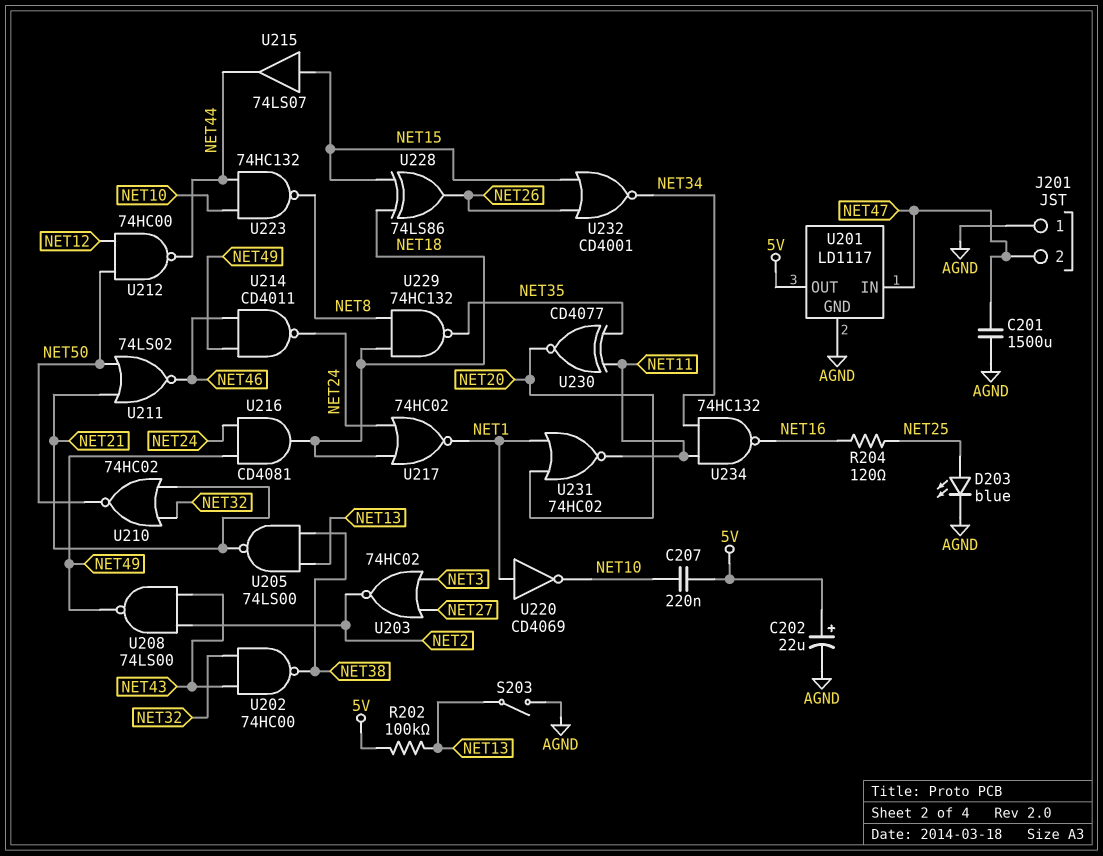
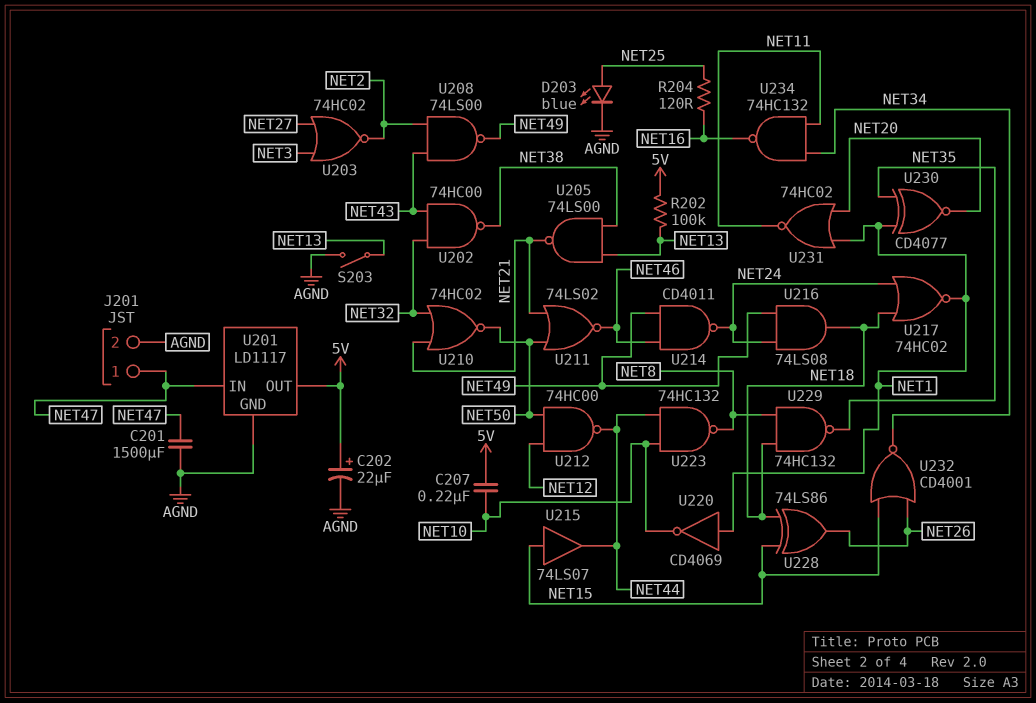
J201 pin 1: AGND -> NET47
J201 pin 2: NET47 -> AGND
U216: AND CD4081 (in NET24, in NET49, out NET18) -> AND 74LS08 (in NET24, in NET49, out NET18)
U230: XNOR CD4077 (in NET11, in NET35, out NET20) -> XNOR CD4077 (in NET1, in NET35, out NET20)

